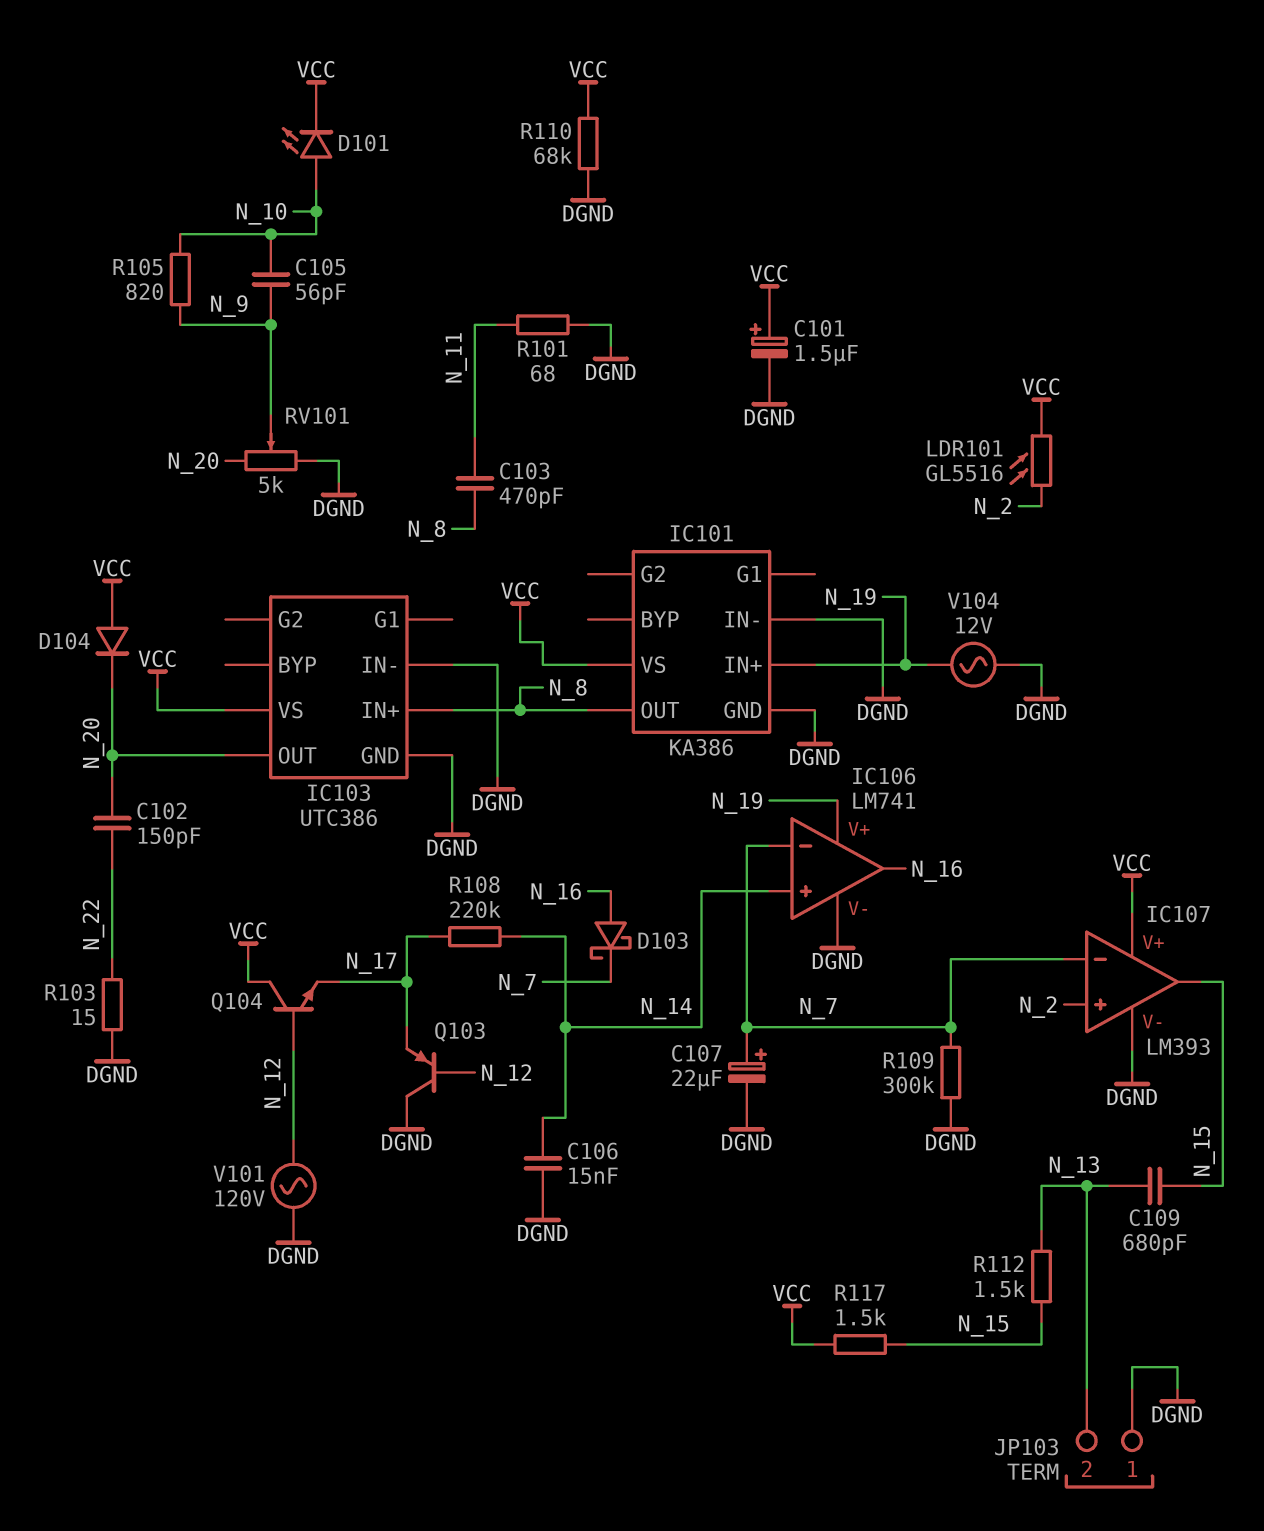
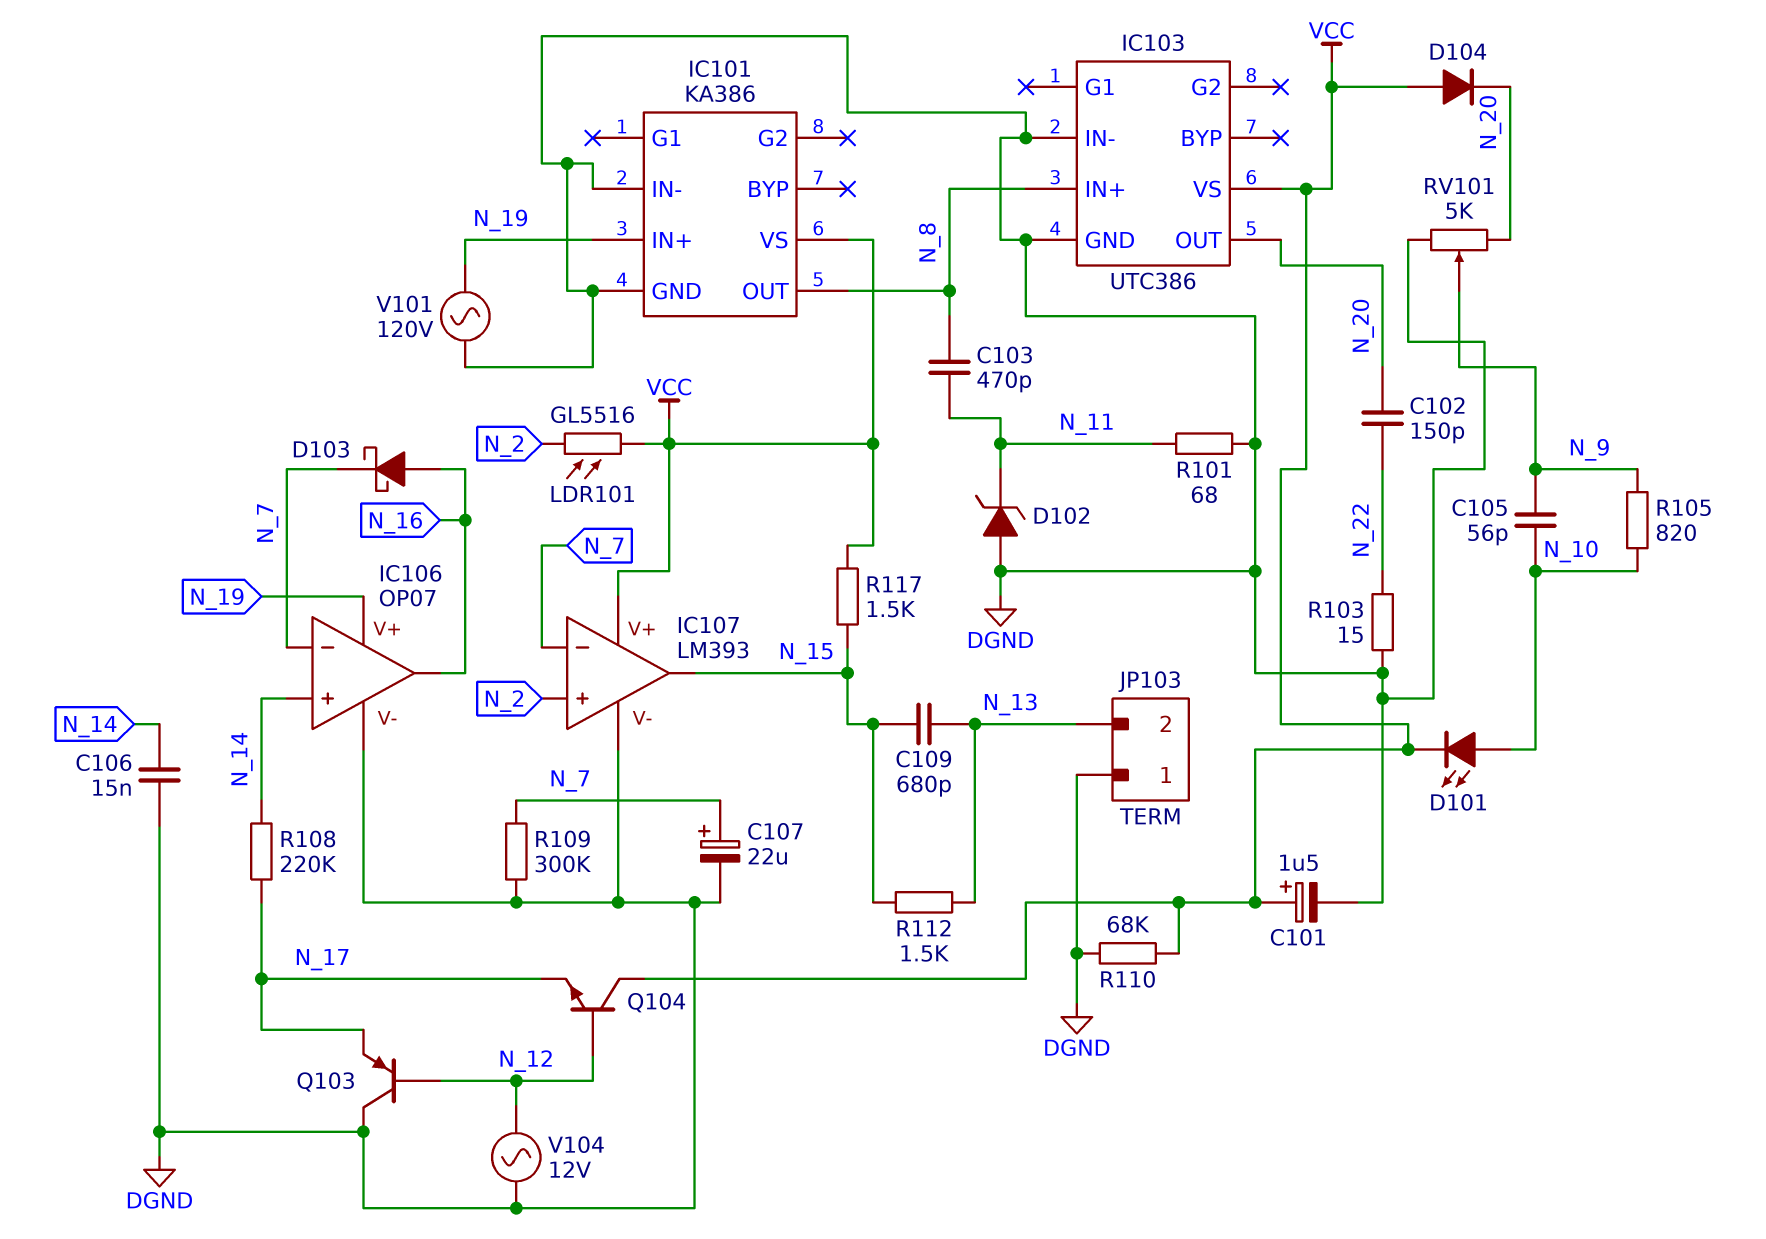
D102: none -> zener (A DGND, K N_11)
IC106: LM741 -> OP07
V101: AC 120V (DGND, N_12) -> AC 120V (DGND, N_19)
V104: AC 12V (DGND, N_19) -> AC 12V (DGND, N_12)

